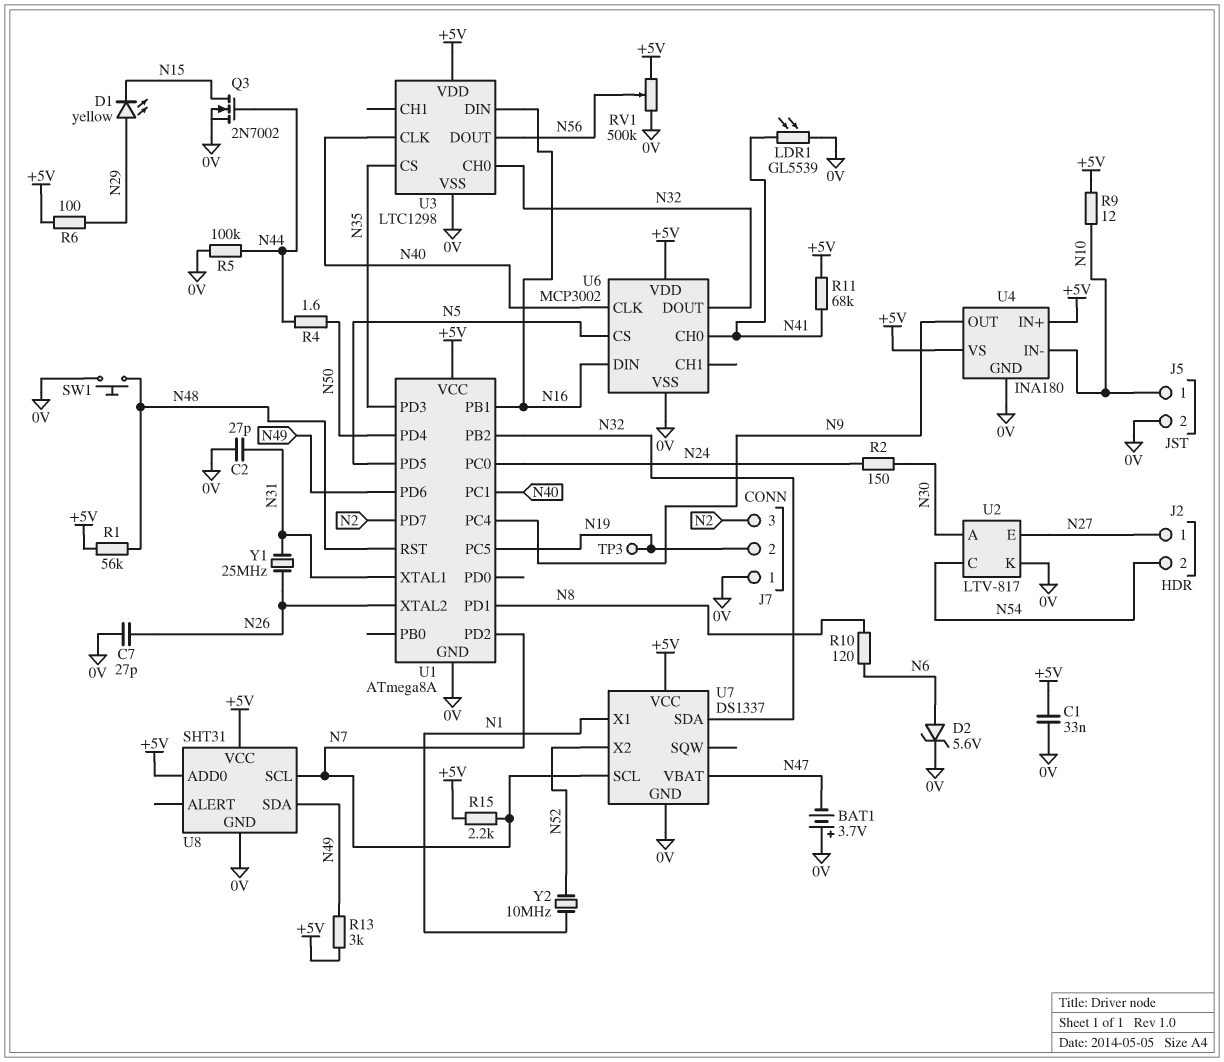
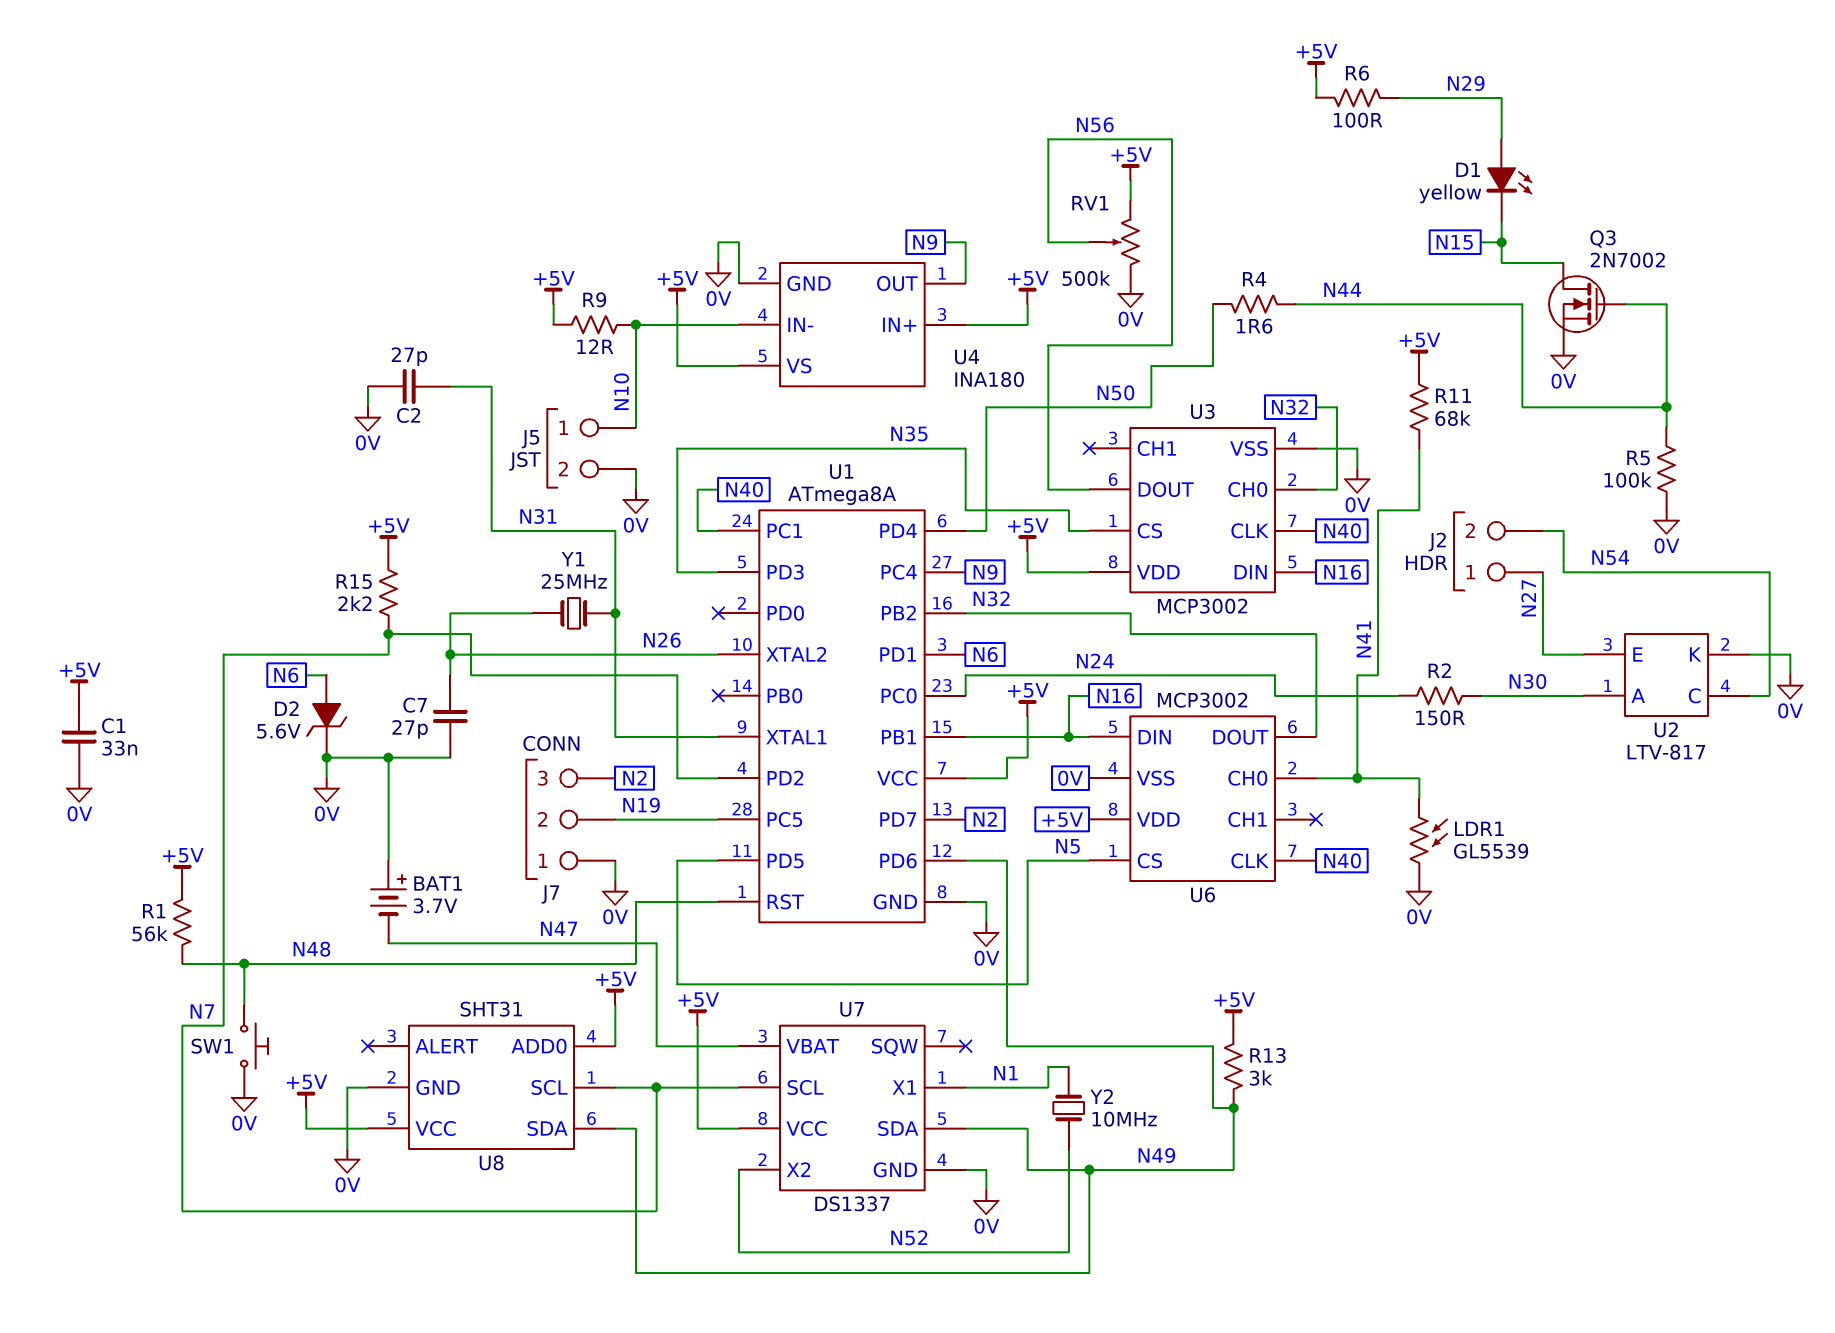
R10: 120 (N6, N8) -> none
TP3: test point (N19) -> none
U1 pin PD1: N8 -> N6
U3: LTC1298 -> MCP3002
U7 pin SDA: N32 -> N49

